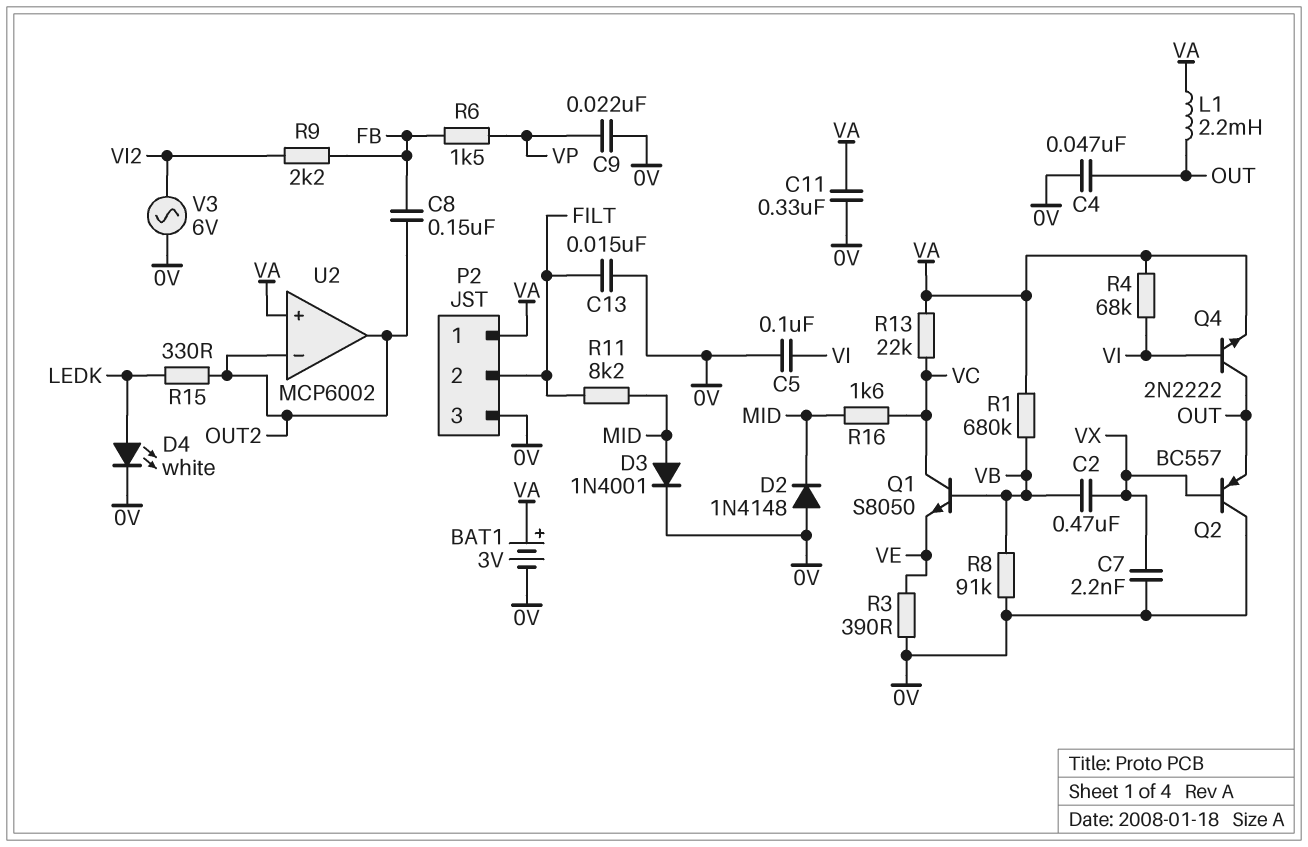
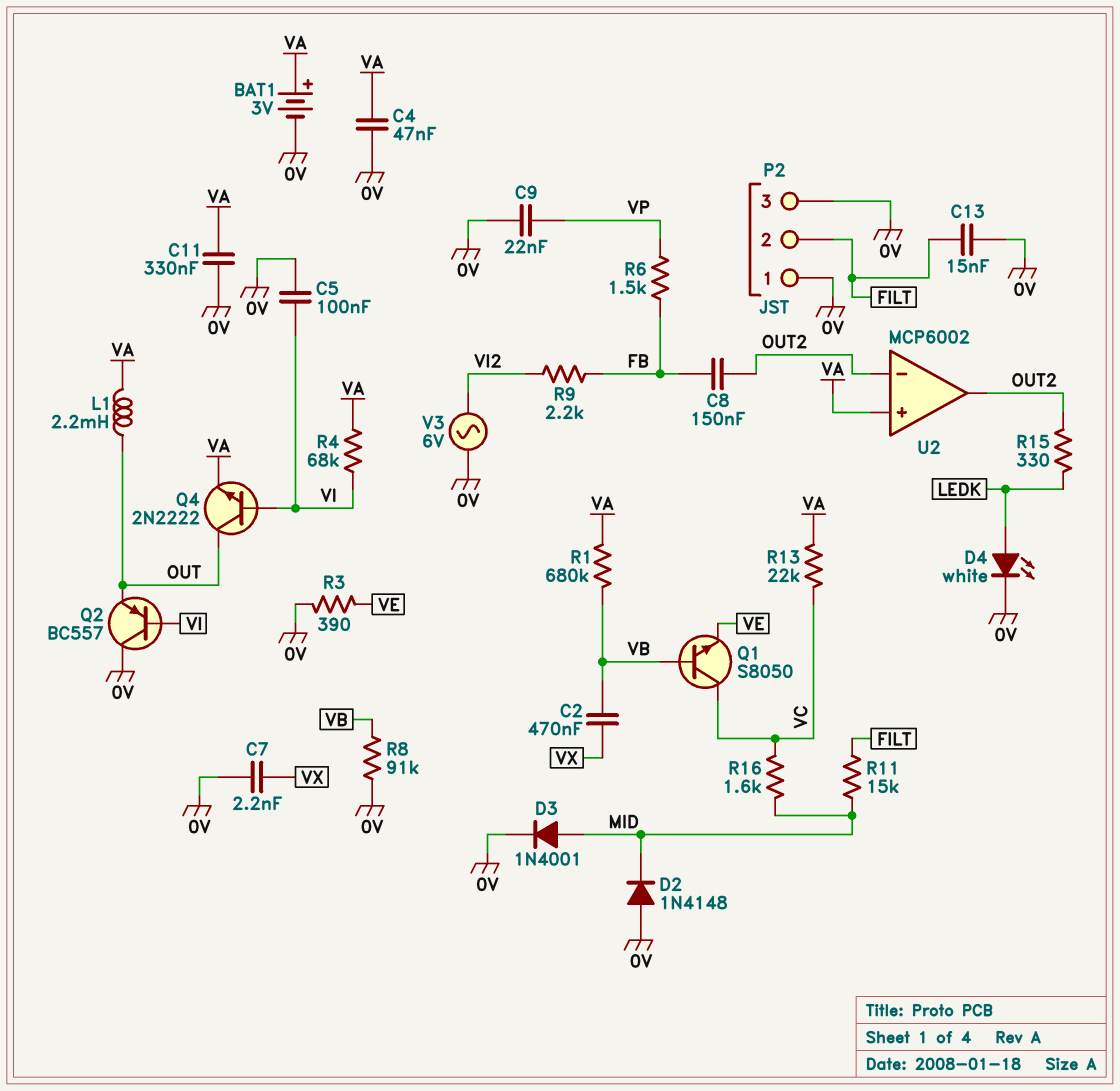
C4: 47nF (0V, OUT) -> 47nF (0V, VA)
P2 pin 1: VA -> 0V
Q2: PNP BC557 (B VX, C 0V, E OUT) -> PNP BC557 (B VI, C 0V, E OUT)
R11: 8.2k (FILT, MID) -> 15k (FILT, MID)

